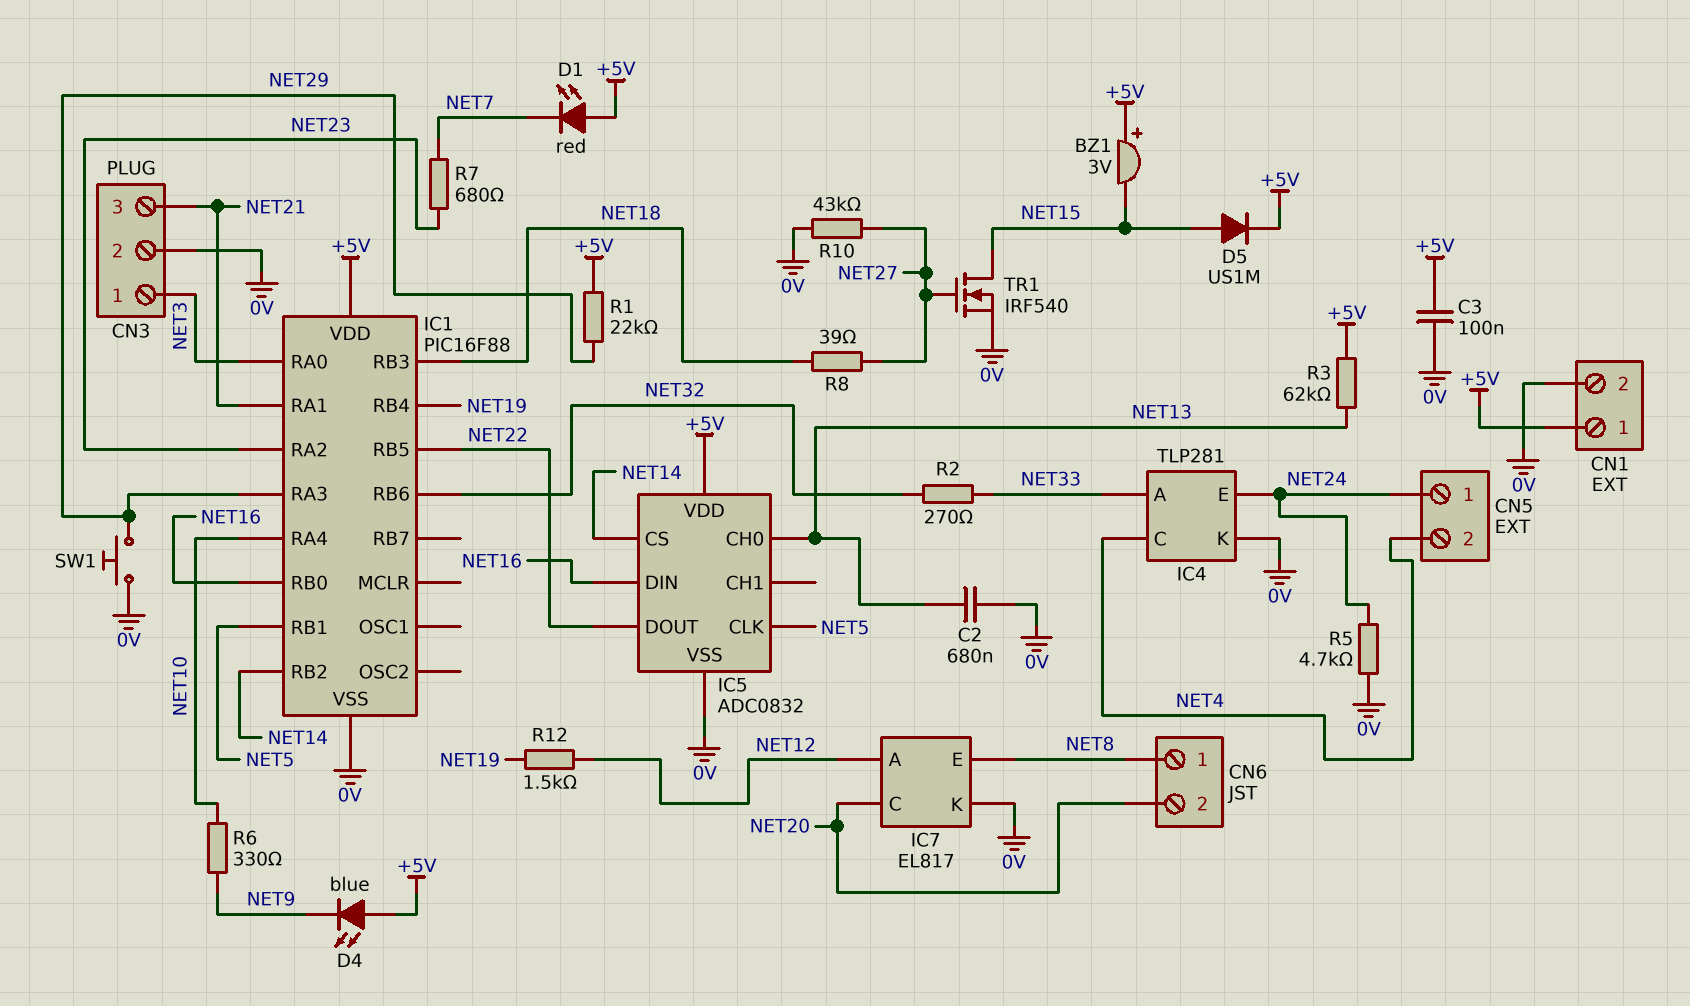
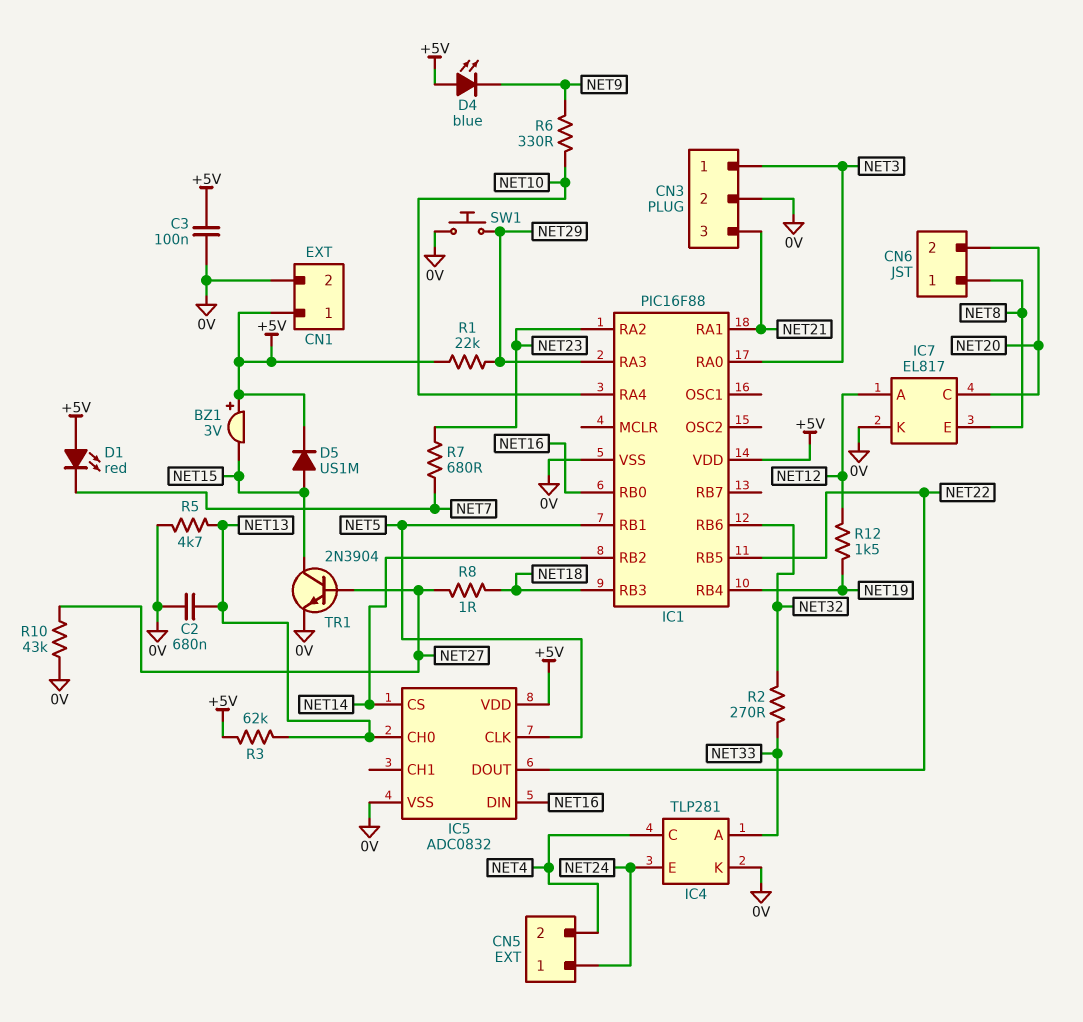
R5: 4.7k (0V, NET24) -> 4.7k (0V, NET13)
R8: 39 (NET18, NET27) -> 1 (NET18, NET27)
TR1: NMOS IRF540 (G NET27, D NET15, S 0V) -> NPN 2N3904 (B NET27, C NET15, E 0V)

